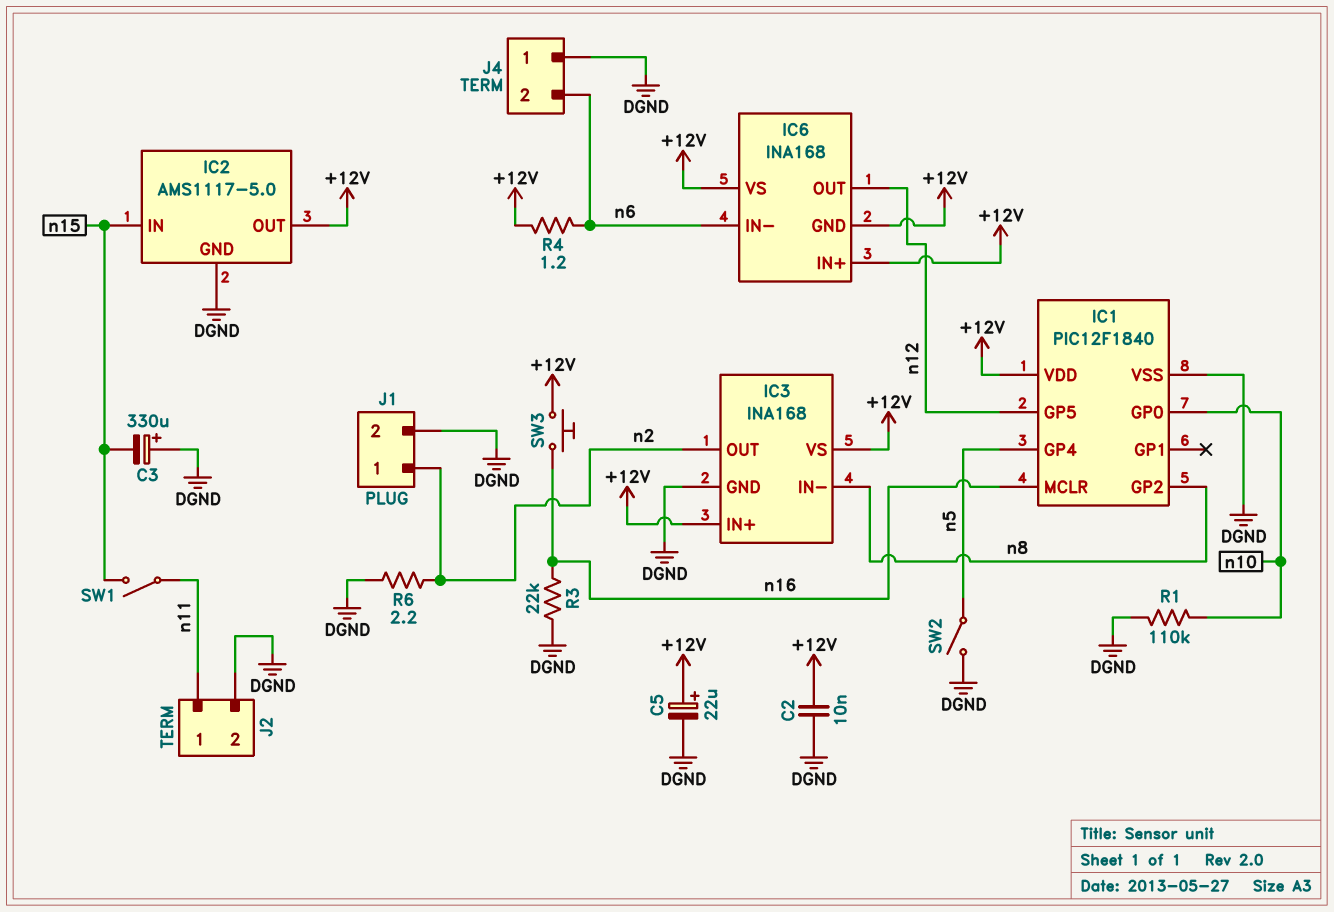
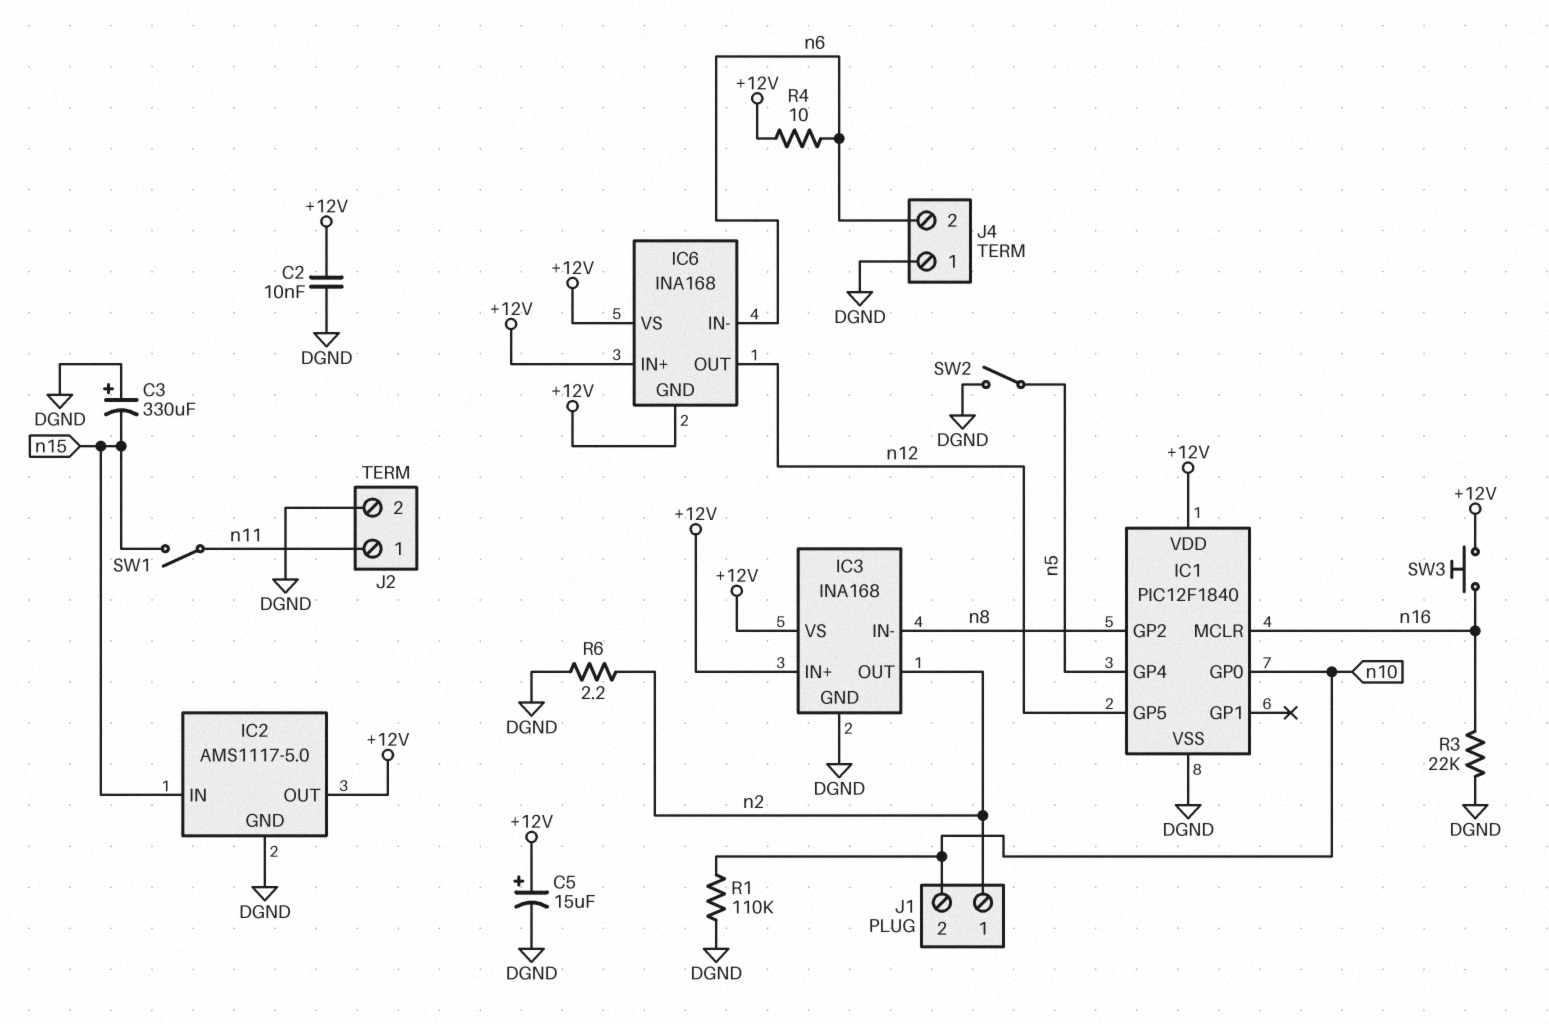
C5: 22uF (plus +12V, minus DGND) -> 15uF (plus +12V, minus DGND)
J1 pin 2: DGND -> n10
R4: 1.2 (+12V, n6) -> 10 (+12V, n6)

